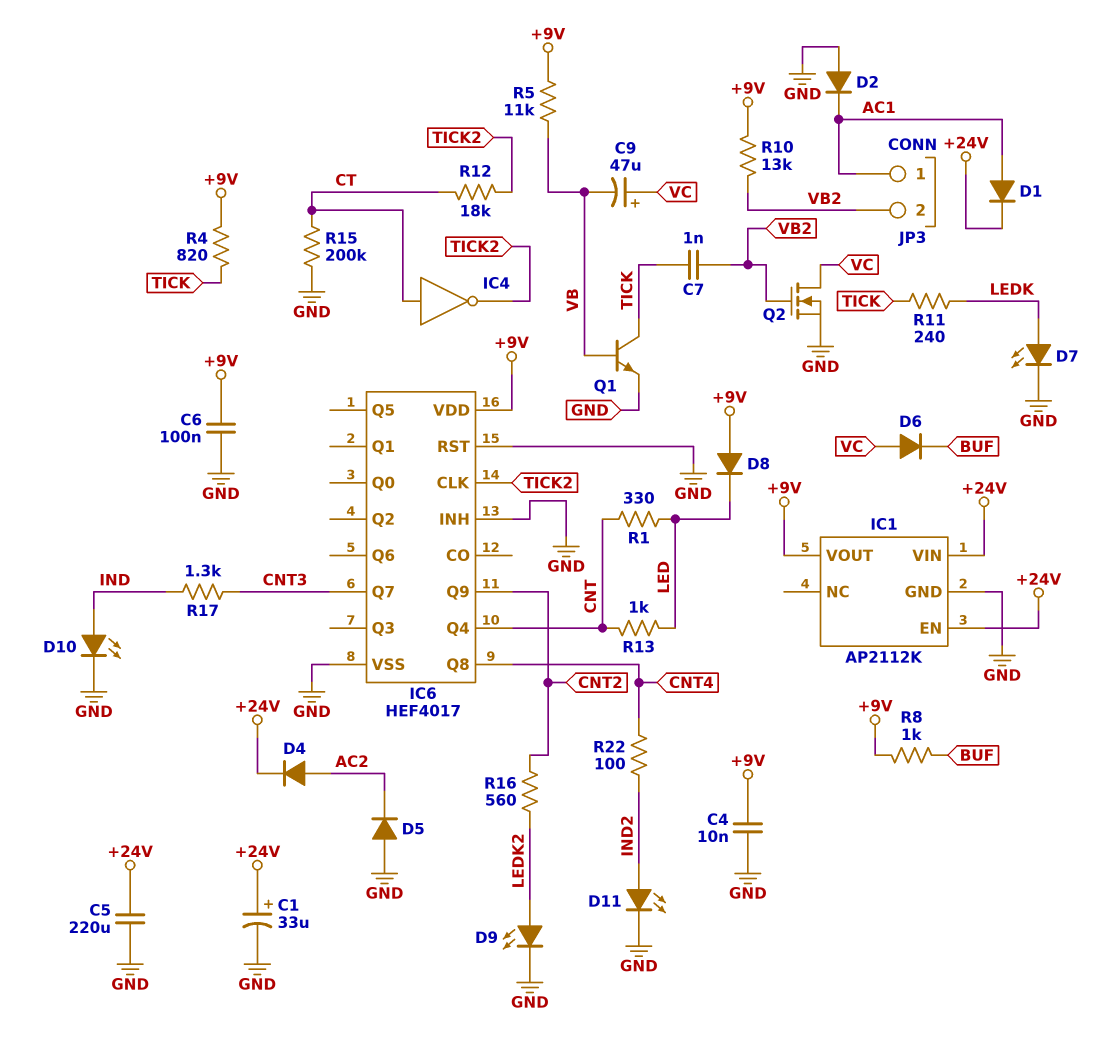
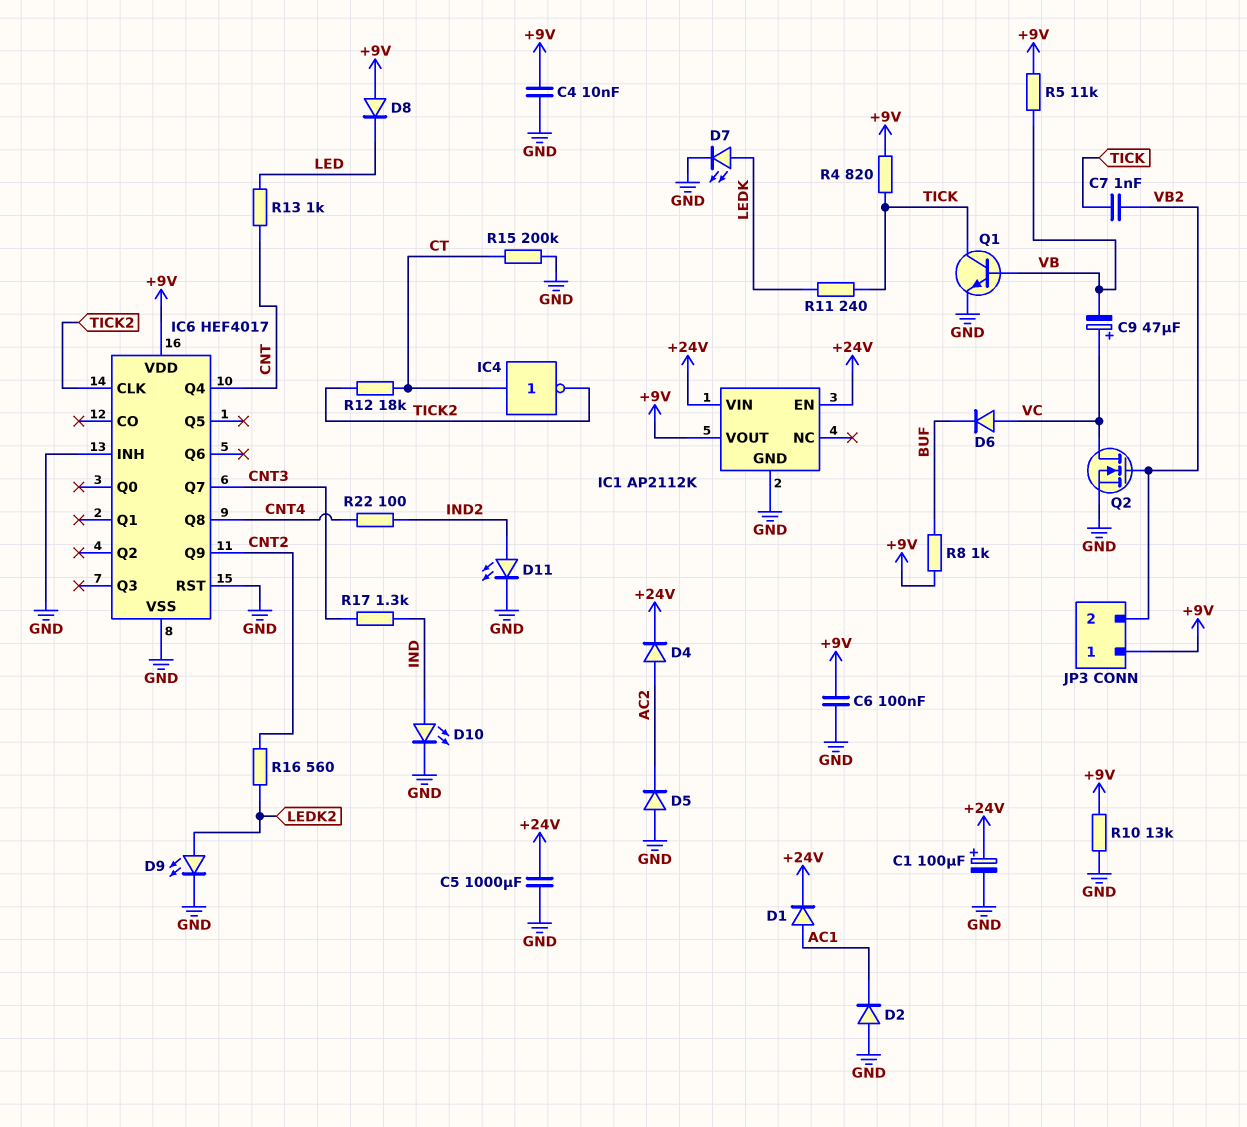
C1: 33uF (plus +24V, minus GND) -> 100uF (plus +24V, minus GND)
C5: 220uF (+24V, GND) -> 1000uF (+24V, GND)
JP3 pin 1: AC1 -> +9V
R1: 330 (CNT, LED) -> none
R10: 13k (+9V, VB2) -> 13k (+9V, GND)

